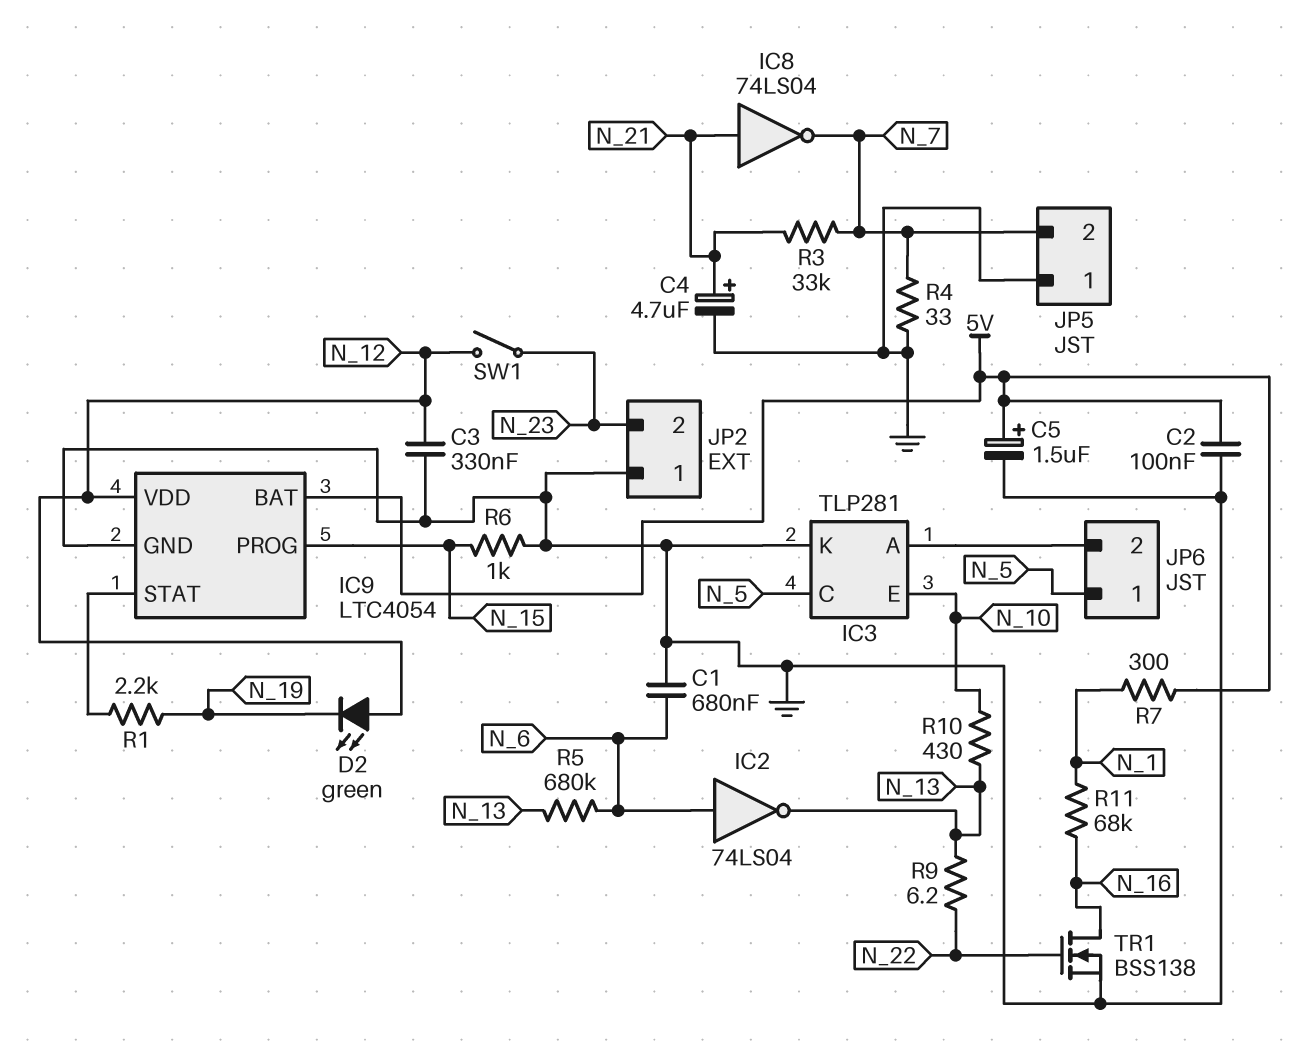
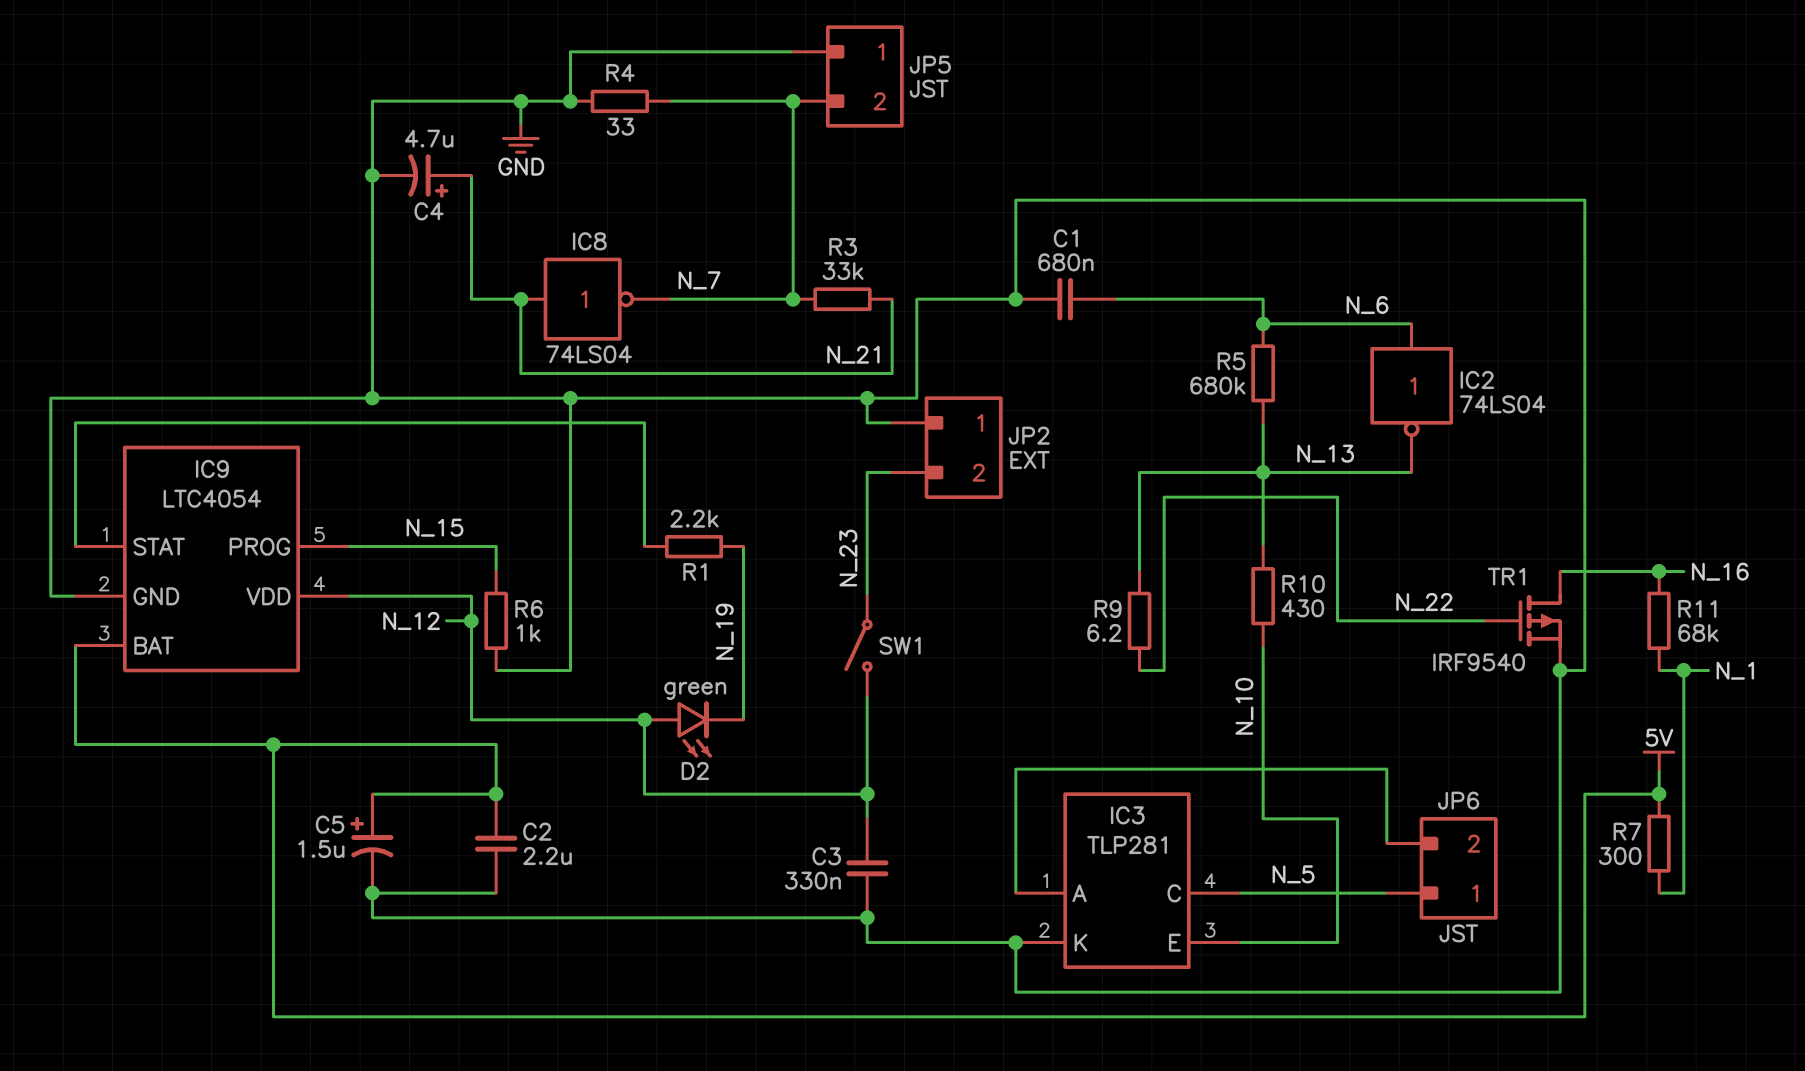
C2: 100nF (5V, GND) -> 2.2uF (5V, GND)
TR1: NMOS BSS138 (G N_22, D N_16, S GND) -> PMOS IRF9540 (G N_22, D N_16, S GND)

